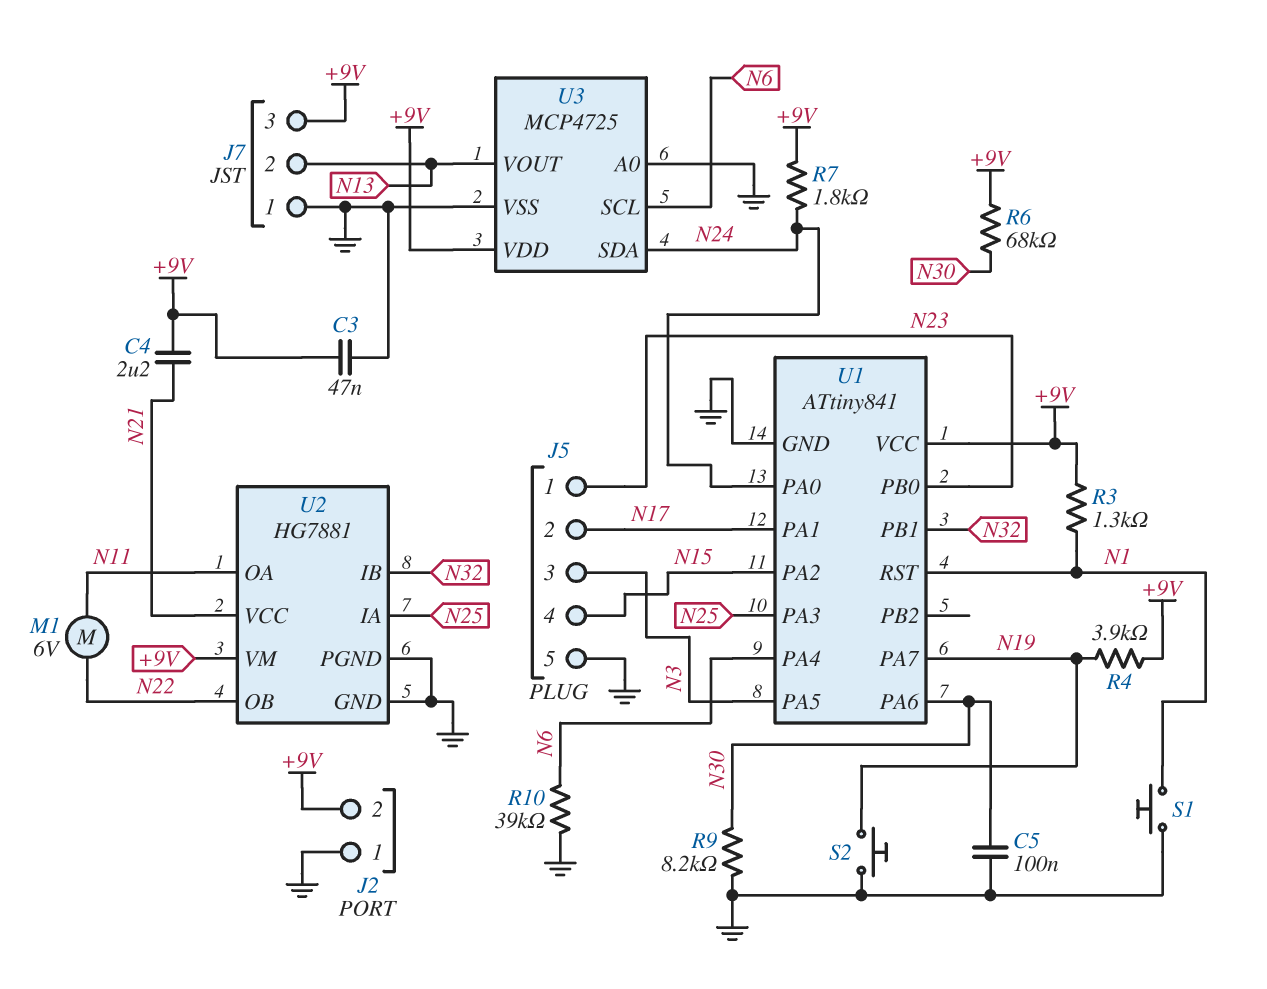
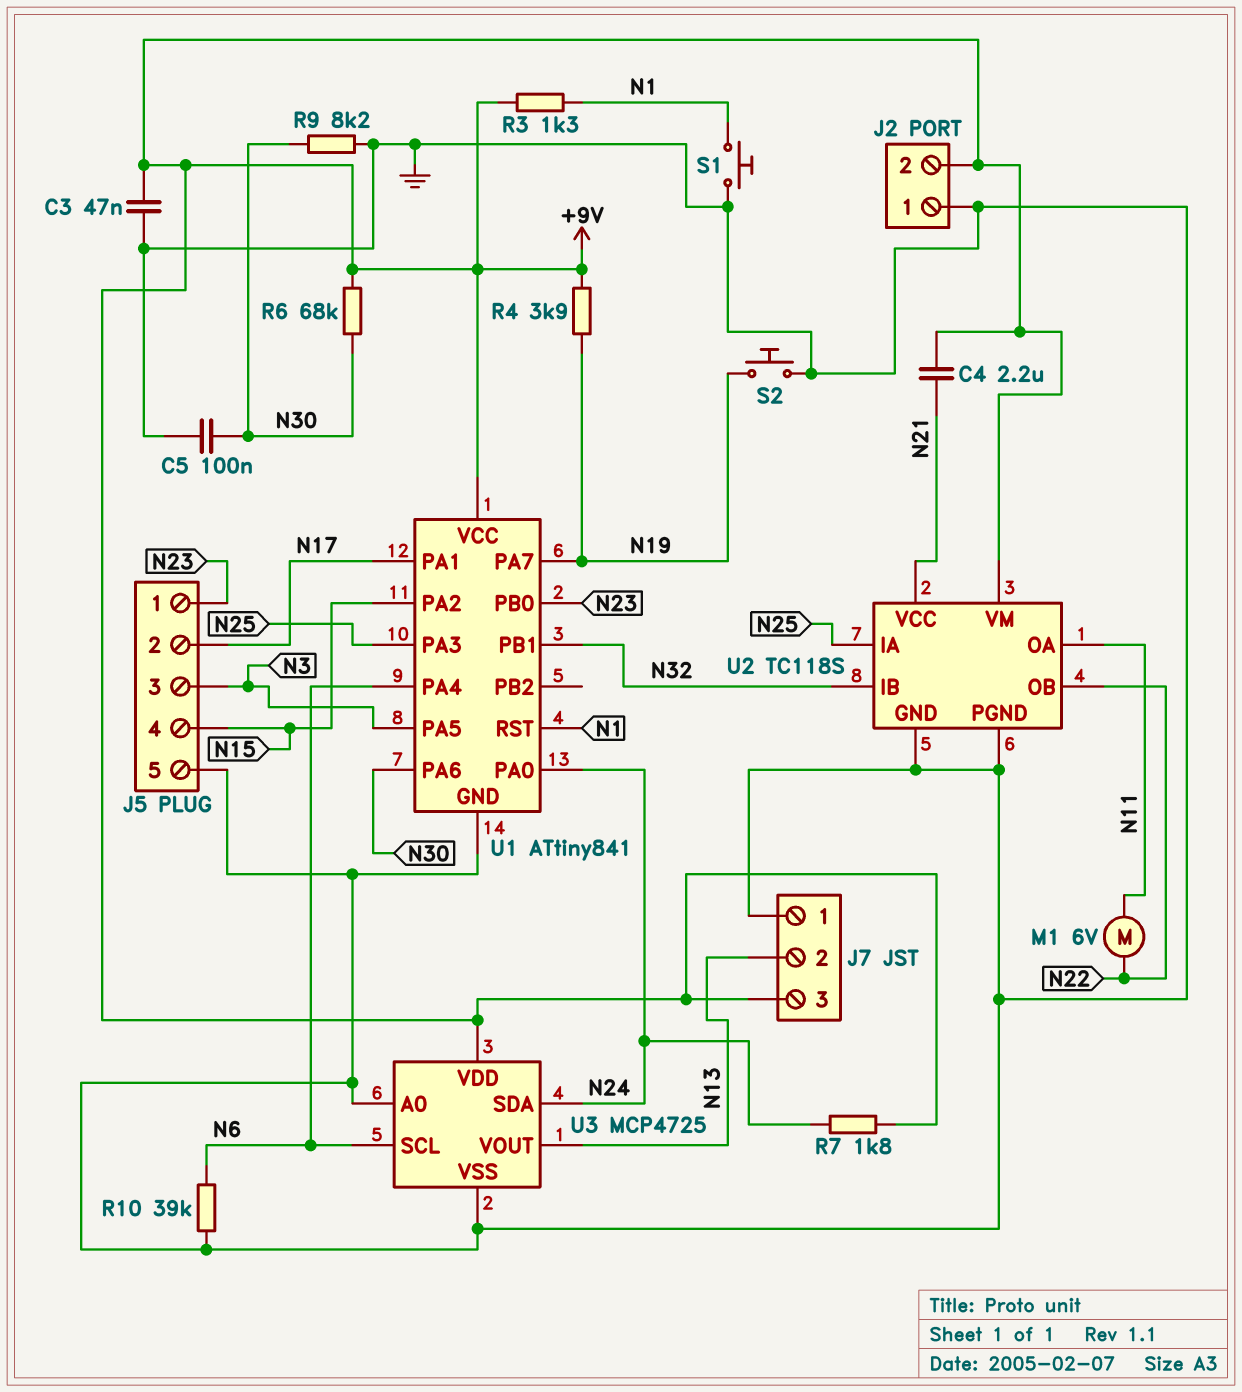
U2: HG7881 -> TC118S

